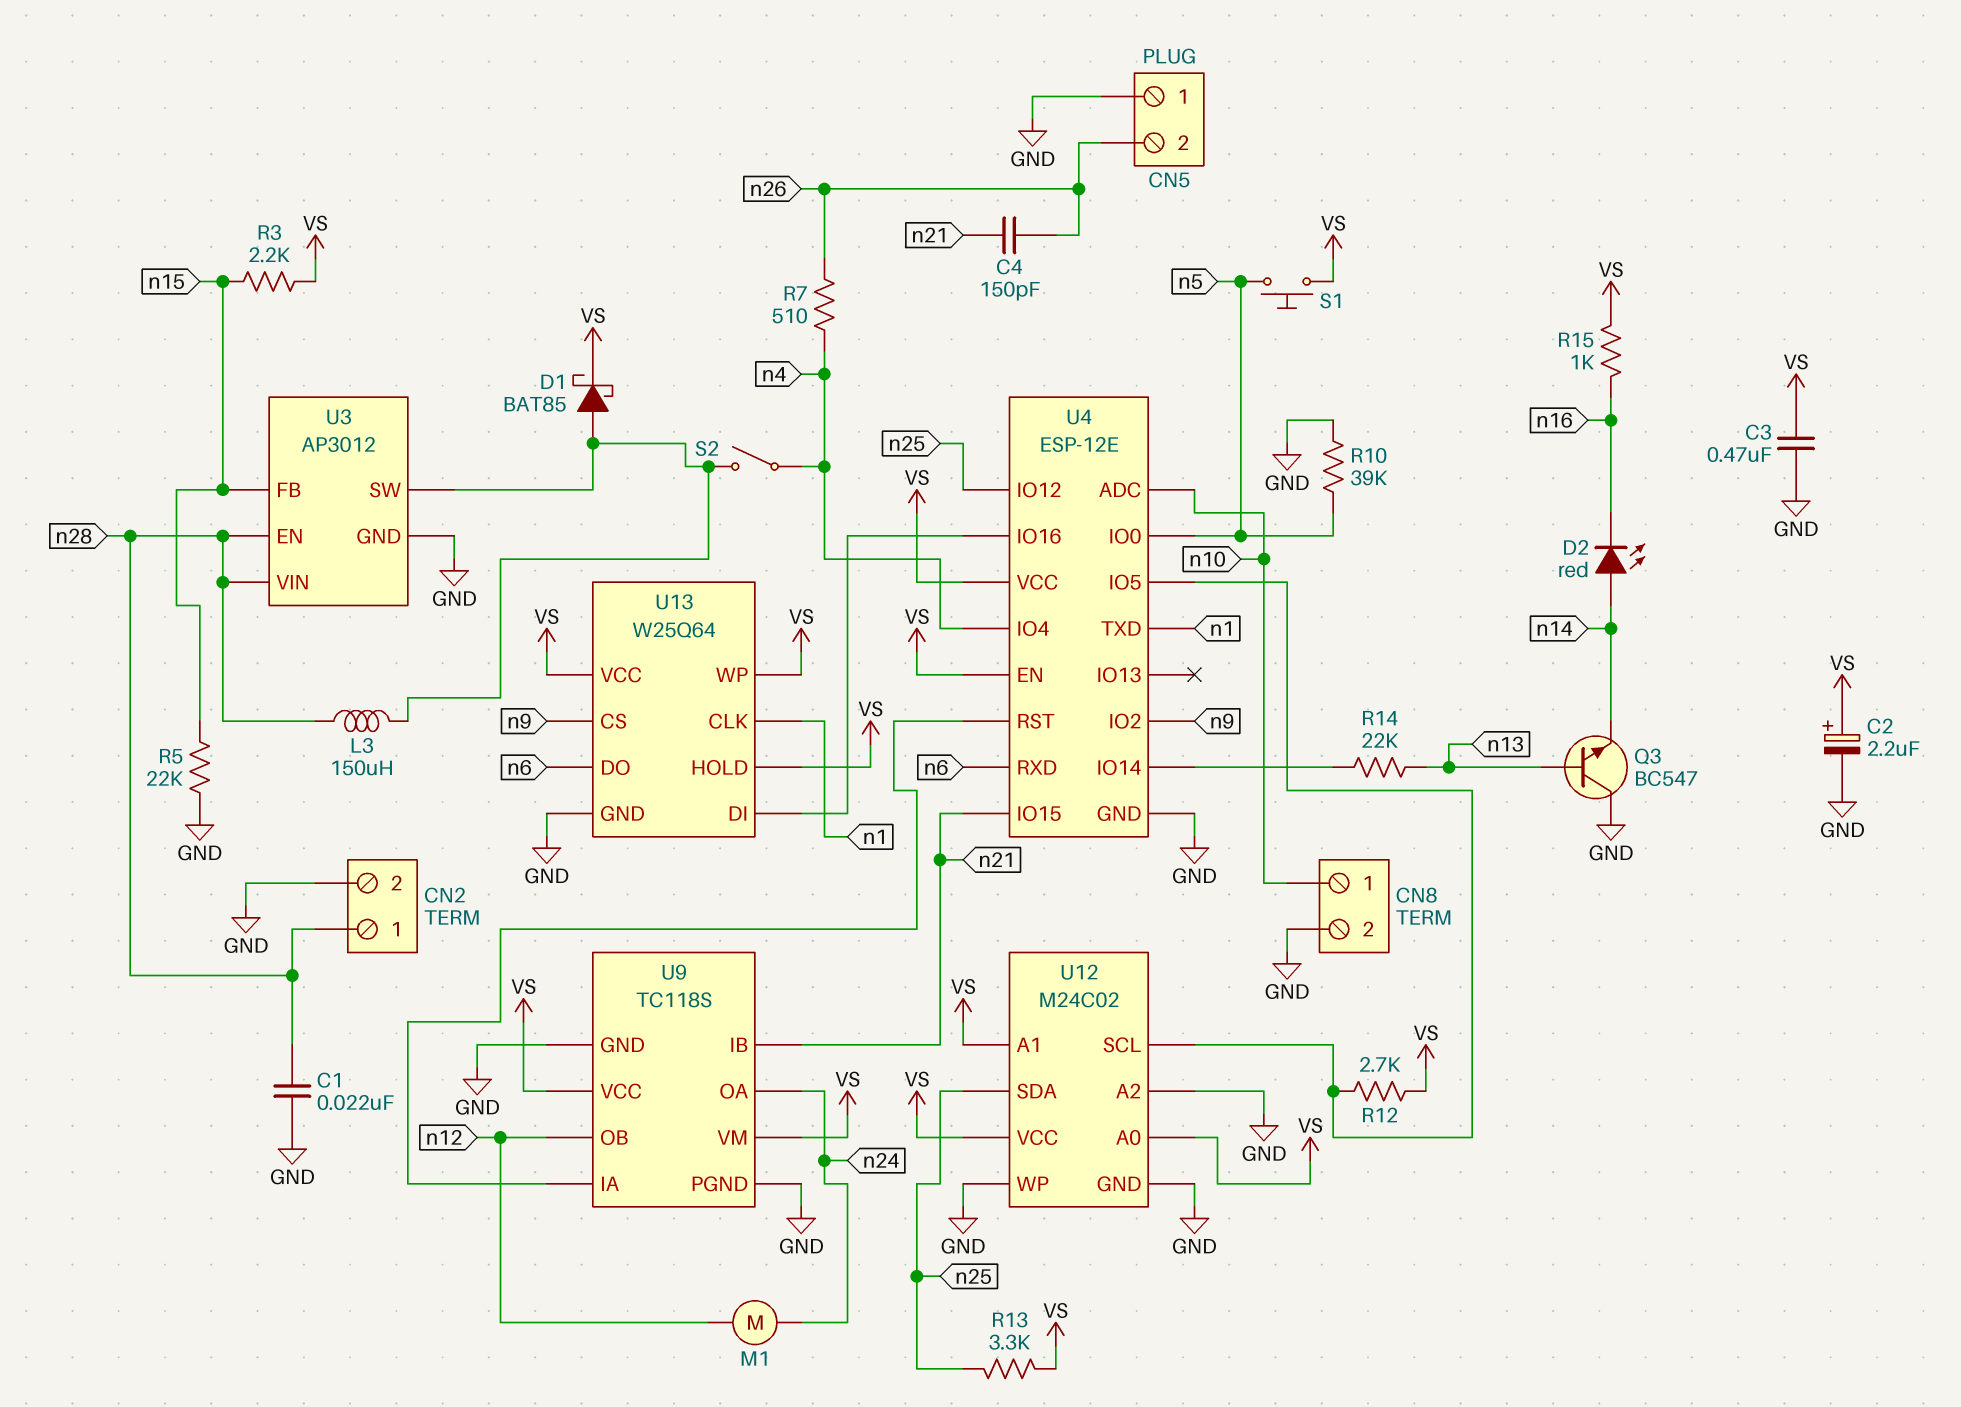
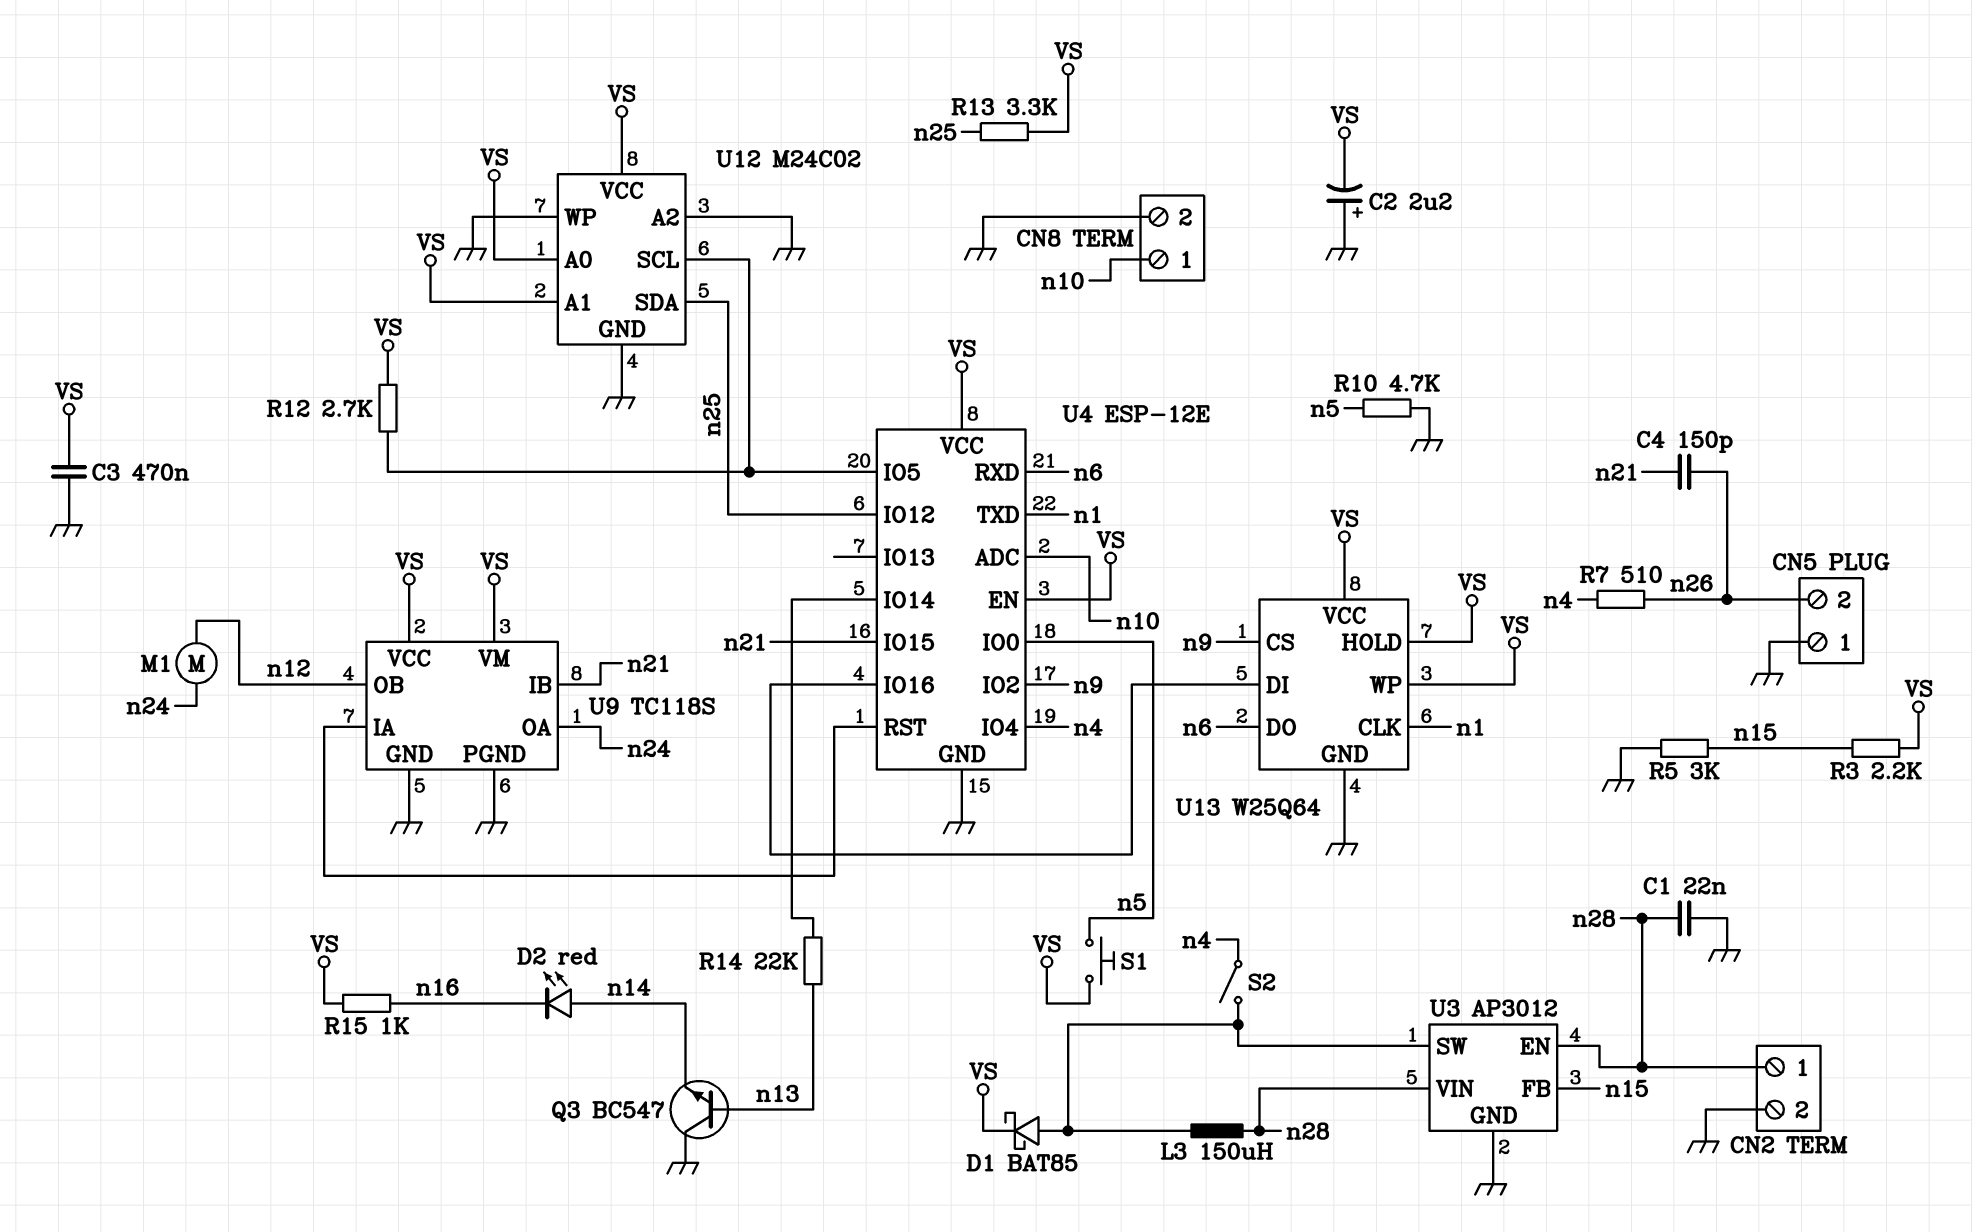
C2: 2.2uF (plus VS, minus GND) -> 2.2uF (plus GND, minus VS)
R5: 22k (GND, n15) -> 3k (GND, n15)
R10: 39k (GND, n5) -> 4.7k (GND, n5)

